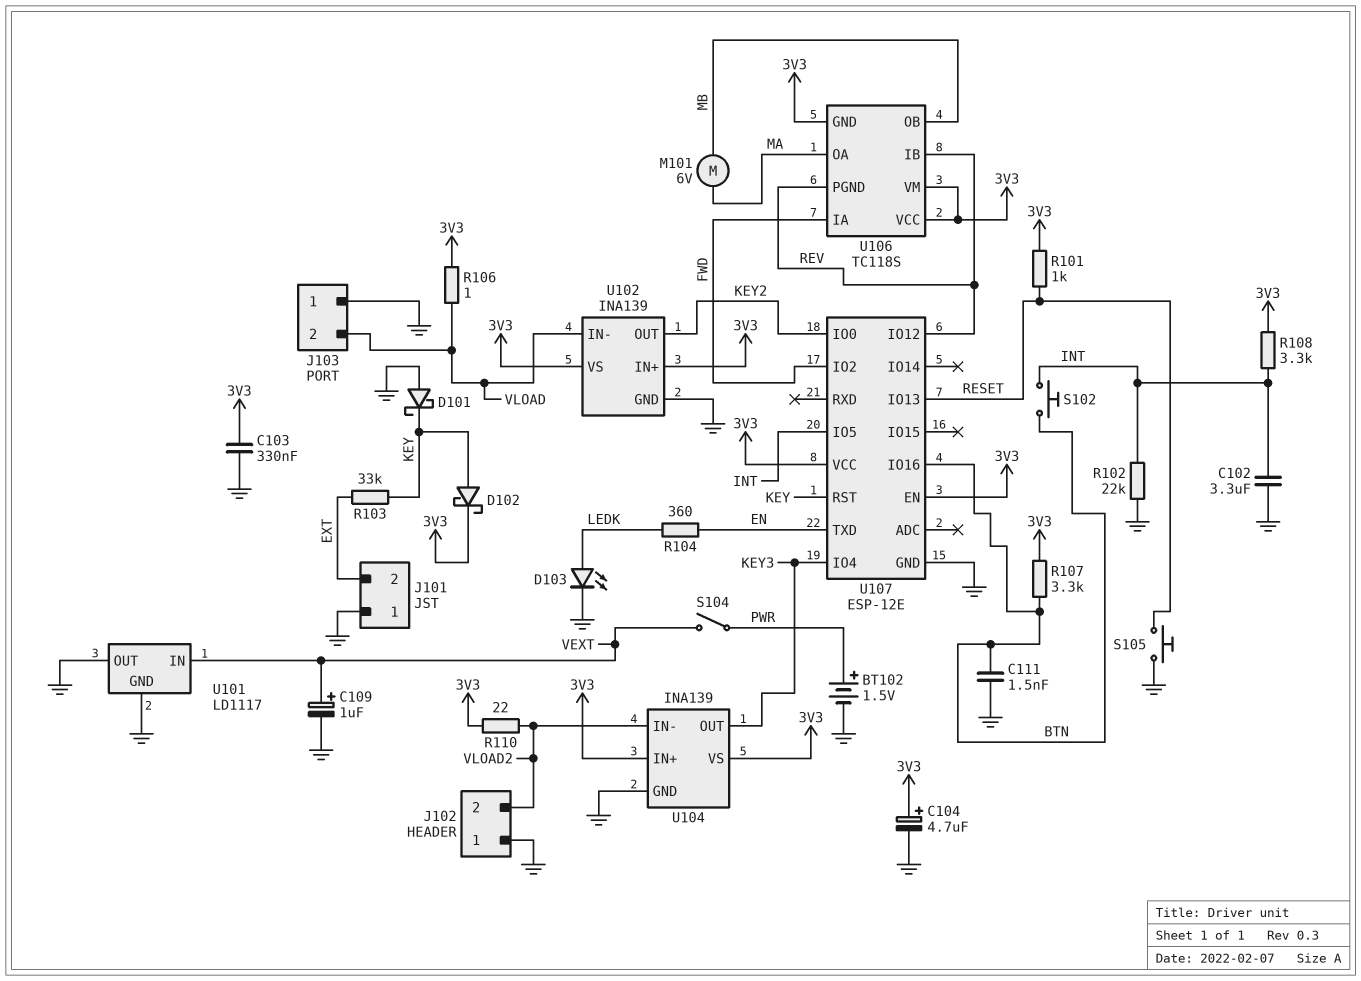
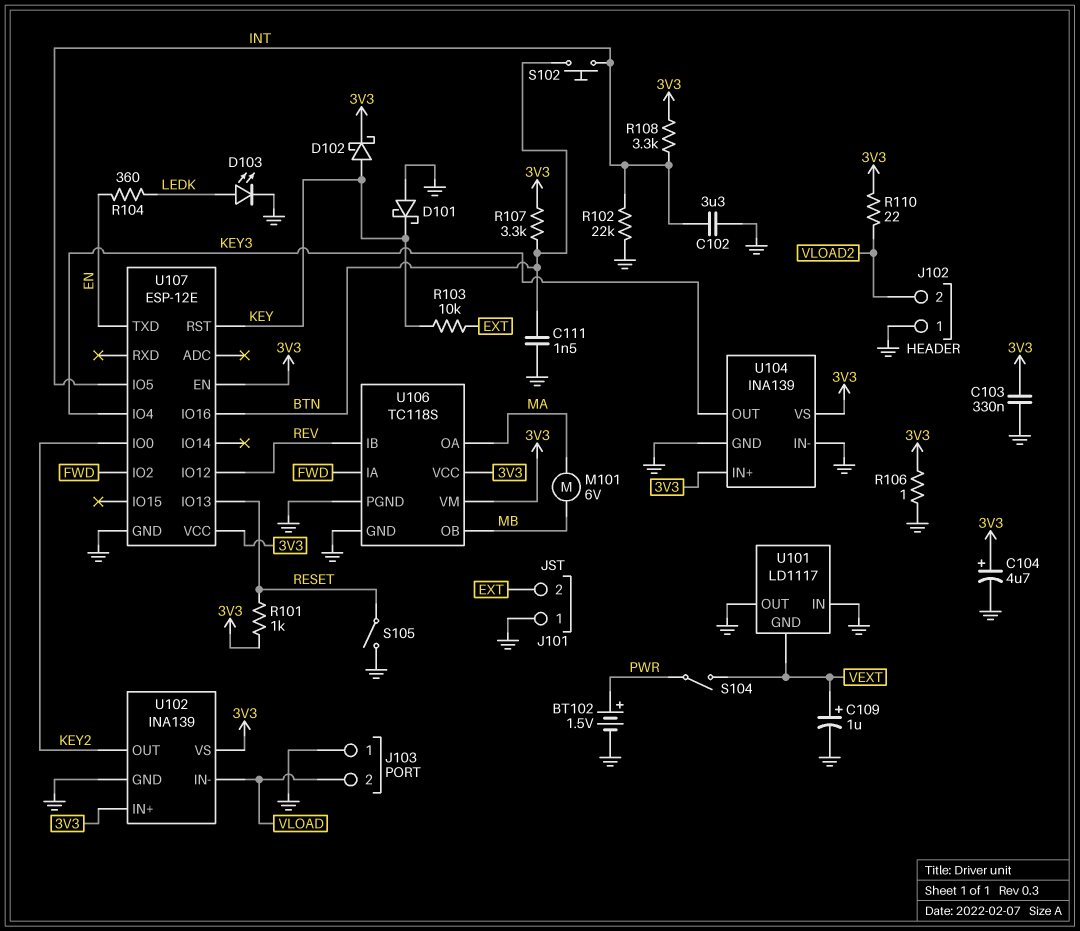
R103: 33k (EXT, KEY) -> 10k (EXT, KEY)
R106: 1 (3V3, VLOAD) -> 1 (3V3, GND)
S105: button (GND, RESET) -> switch (GND, RESET)
U101 pin GND: GND -> VEXT
U101 pin IN: VEXT -> GND
U104 pin IN-: VLOAD2 -> GND
U106 pin GND: 3V3 -> GND
U106 pin PGND: REV -> GND

